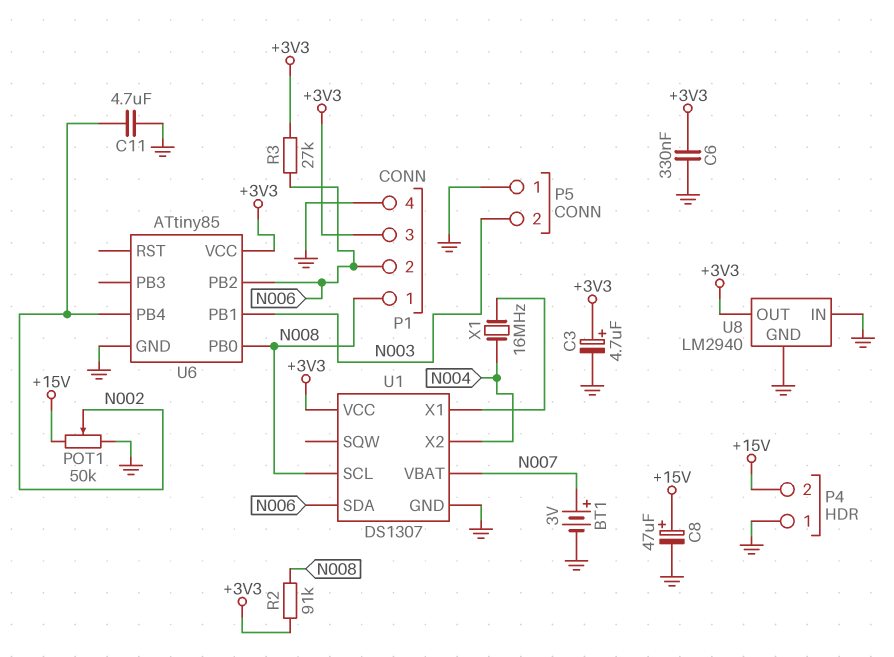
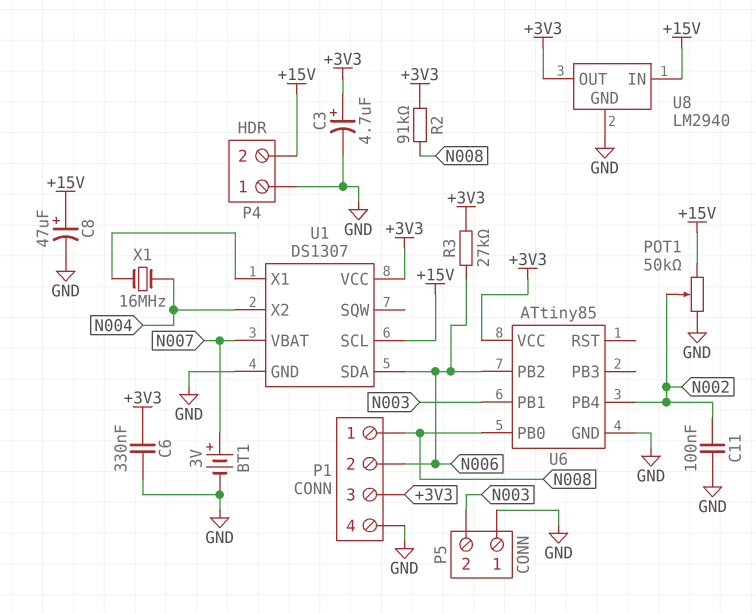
C11: 4.7uF (GND, N002) -> 100nF (GND, N002)
U1 pin SCL: N008 -> +15V
U8 pin IN: GND -> +15V

